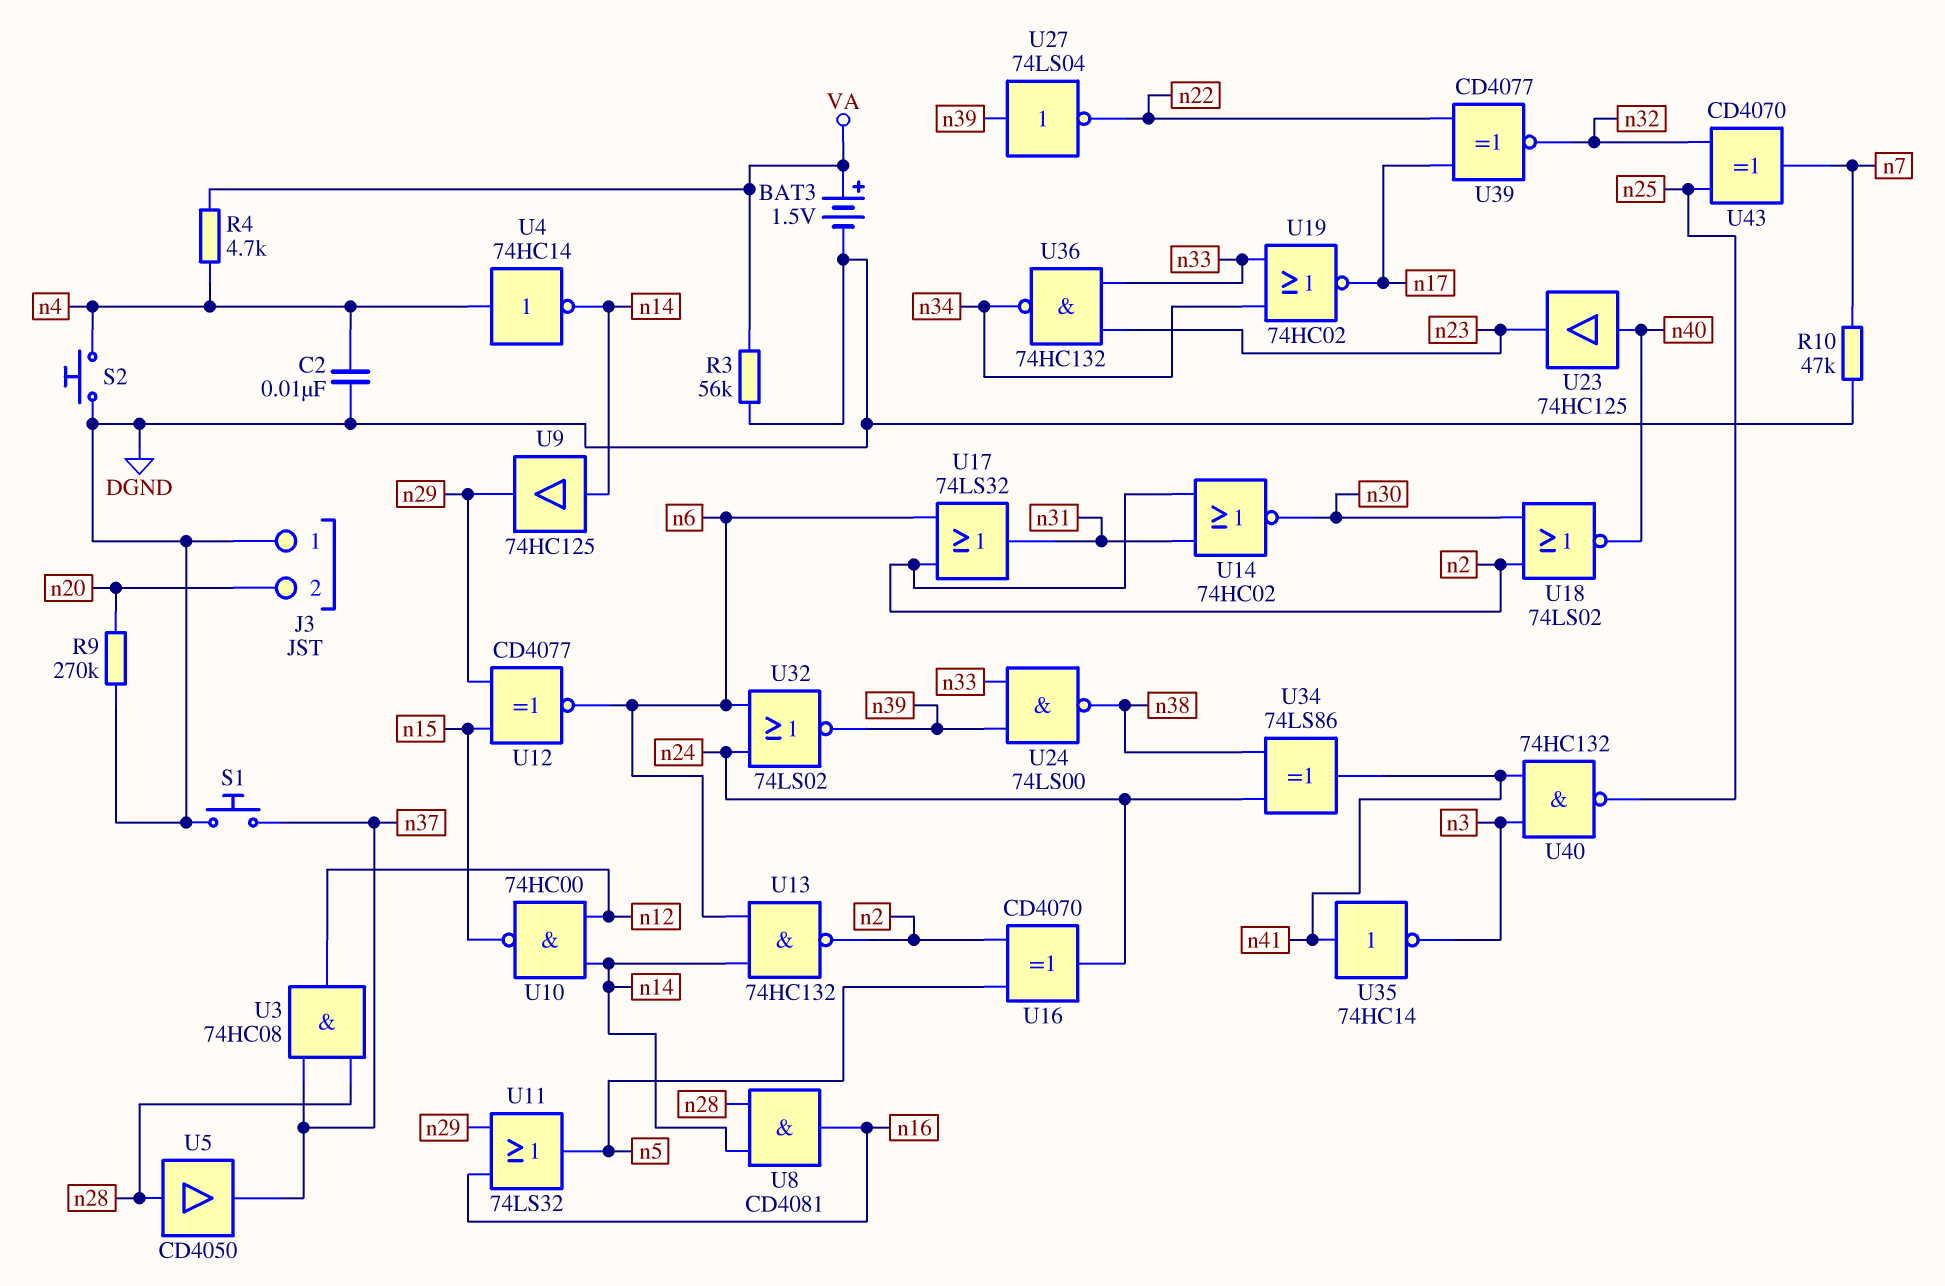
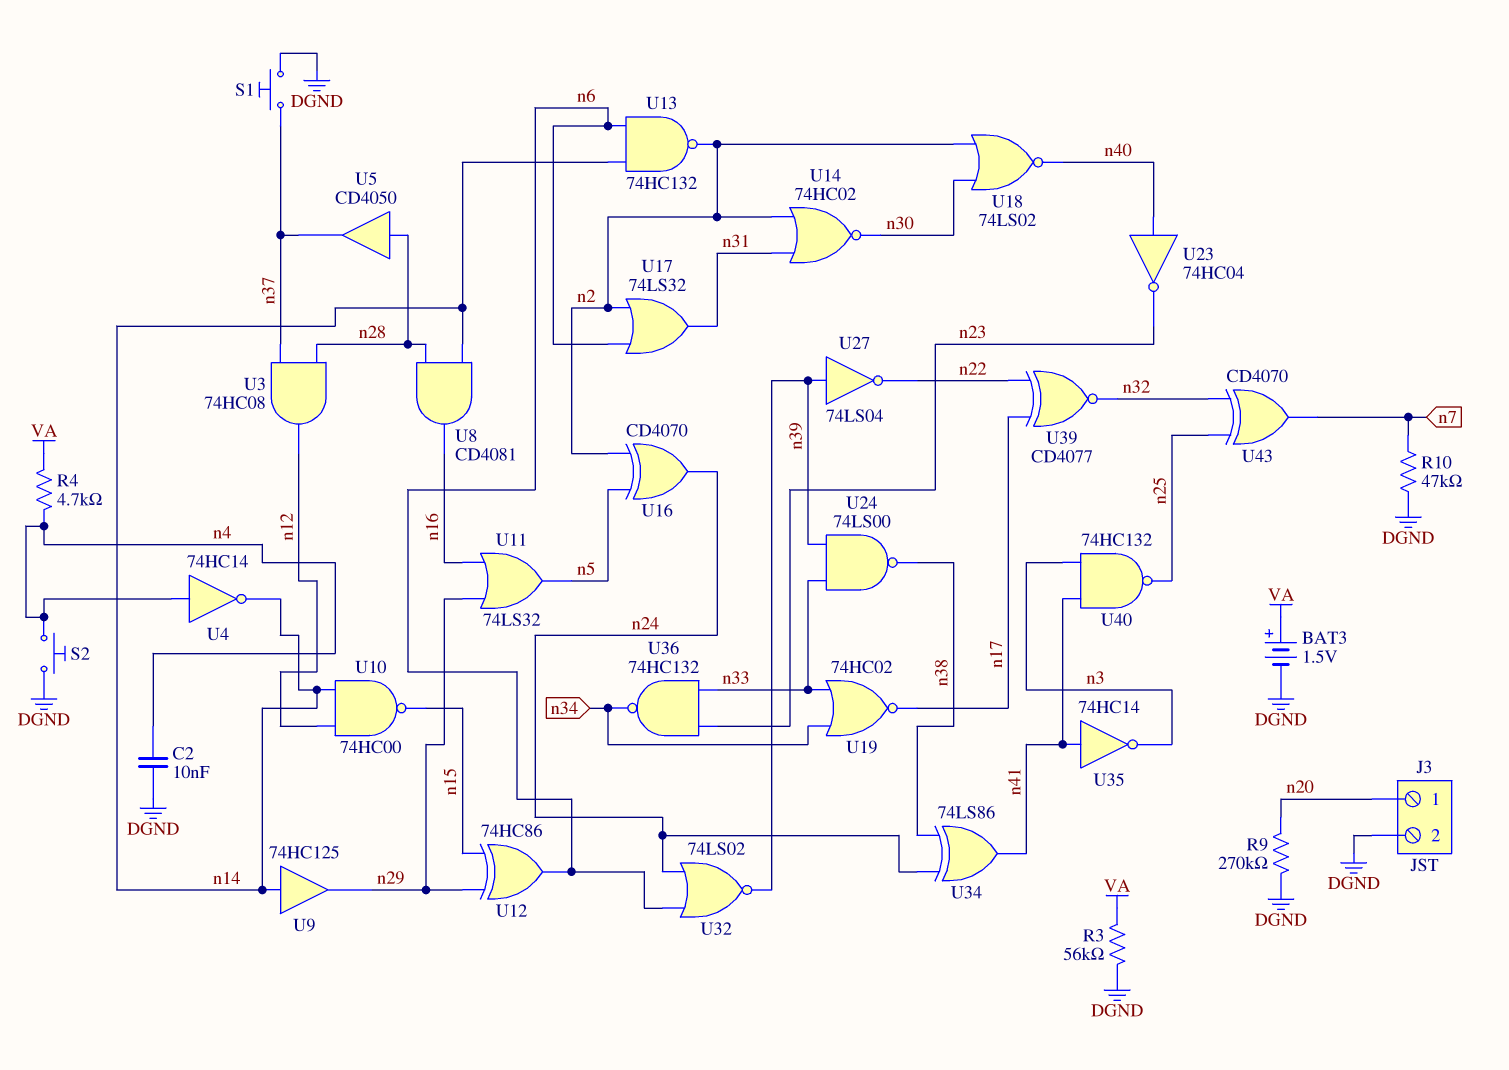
J3 pin 1: DGND -> n20
J3 pin 2: n20 -> DGND
U12: XNOR CD4077 (in n15, in n29, out n6) -> XOR 74HC86 (in n15, in n29, out n6)
U23: buffer 74HC125 (in n40, out n23) -> NOT 74HC04 (in n40, out n23)

